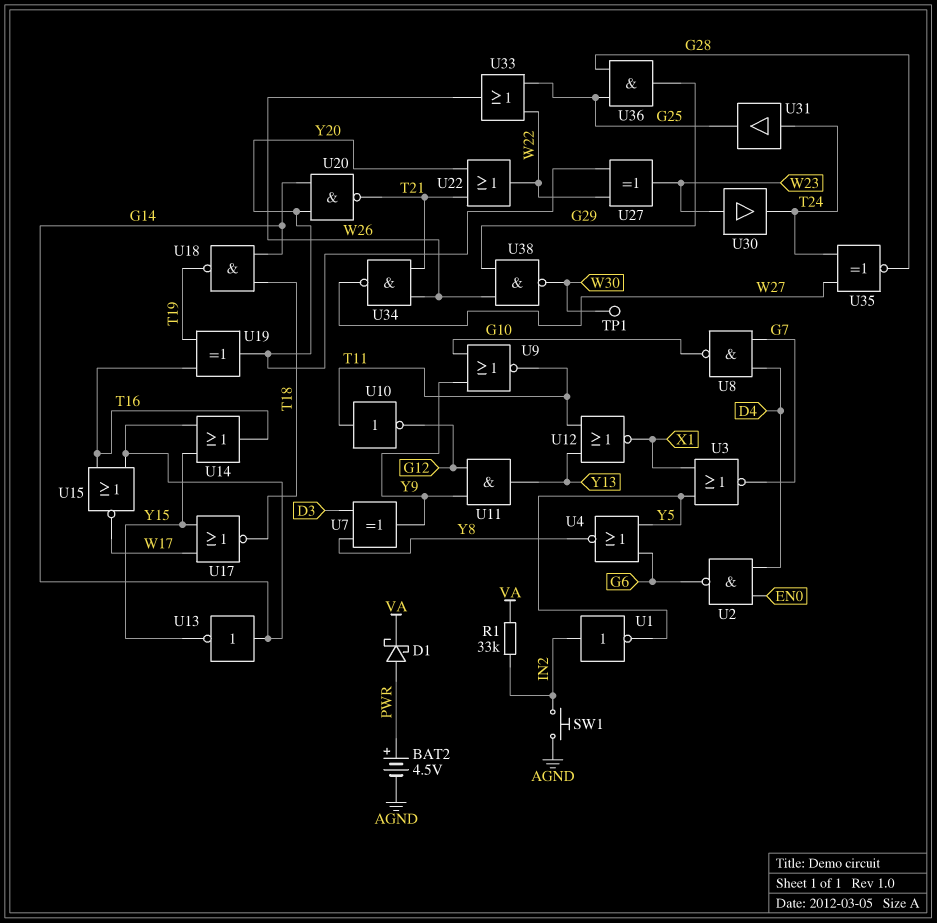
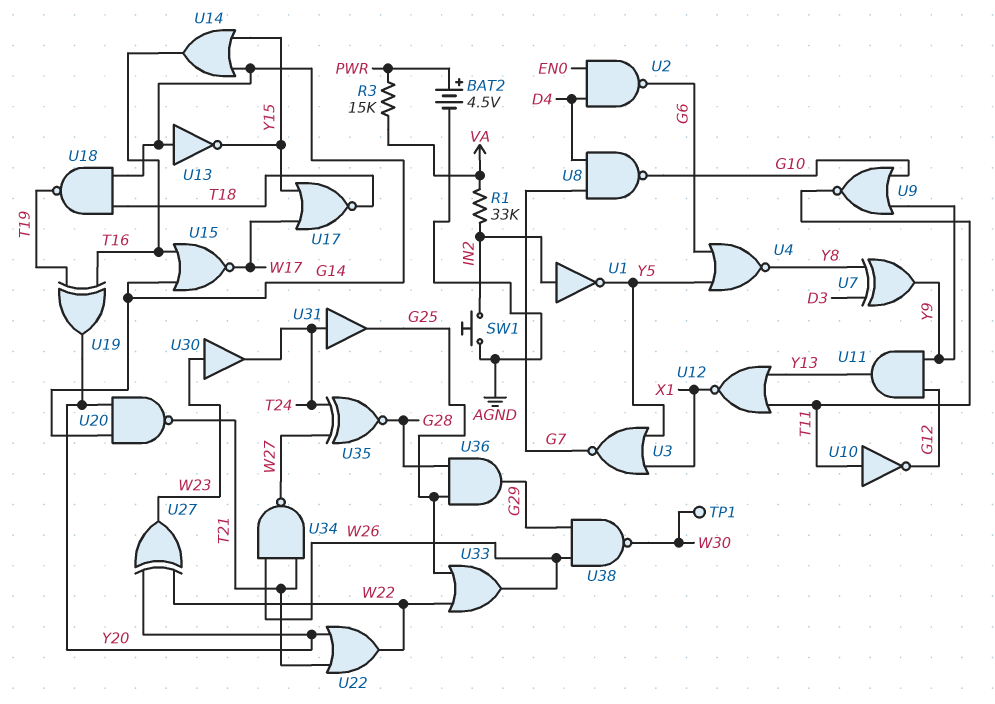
D1: schottky (A PWR, K VA) -> none
R3: none -> 15k (PWR, VA)

